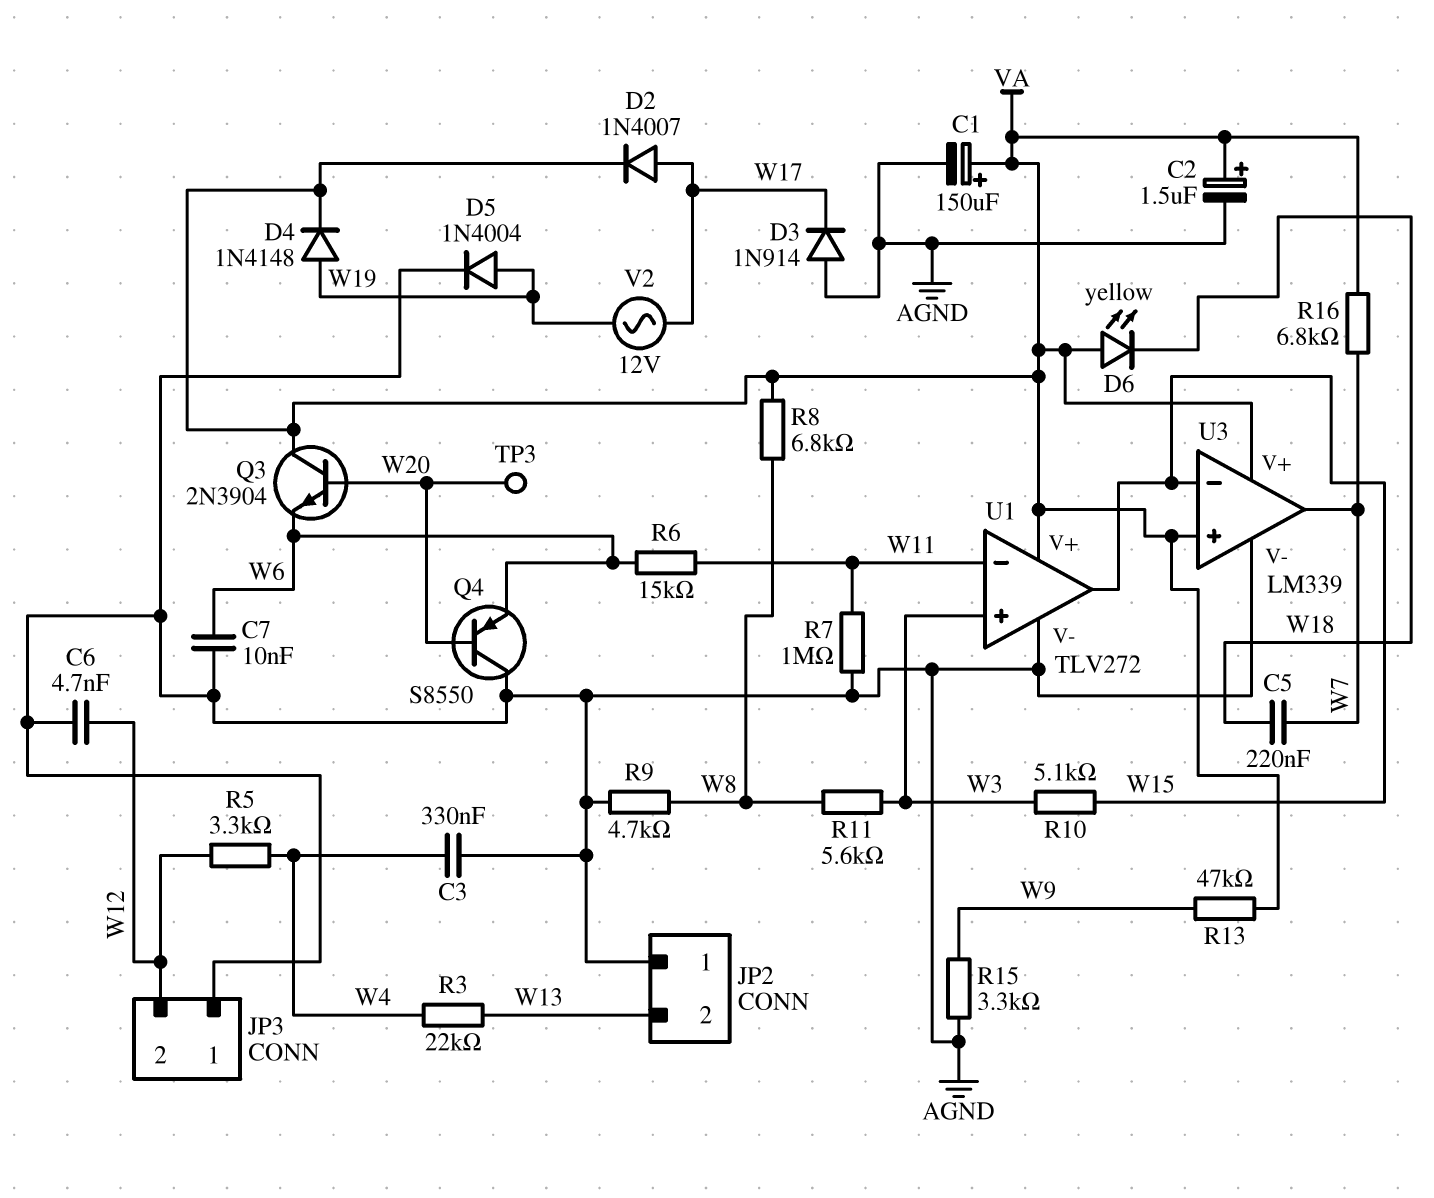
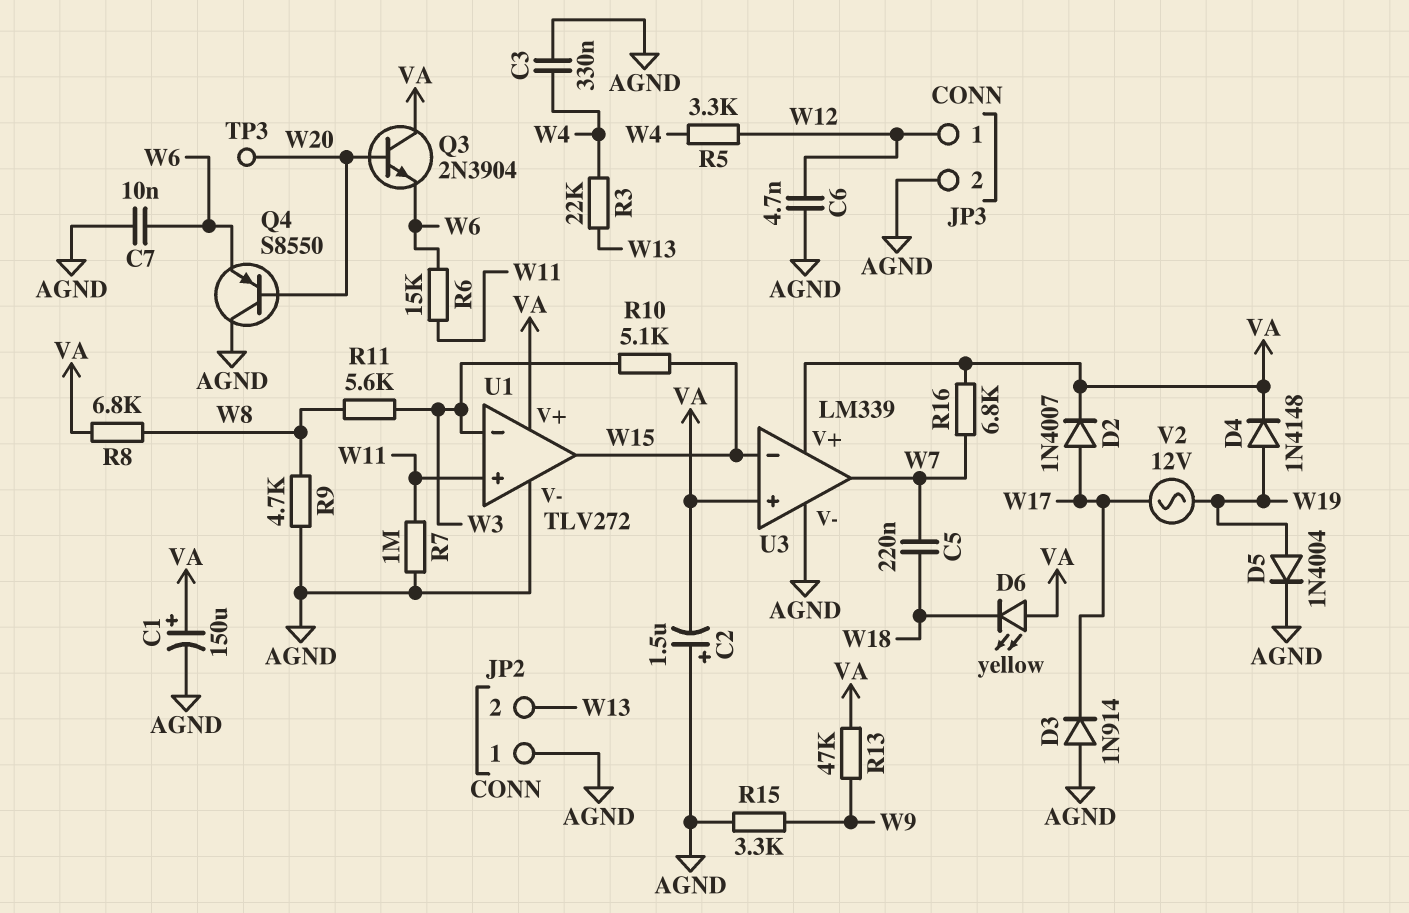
C2: 1.5uF (plus VA, minus AGND) -> 1.5uF (plus AGND, minus VA)
JP3 pin 1: AGND -> W12
JP3 pin 2: W12 -> AGND
U1 pin in+: W3 -> W11
U1 pin in-: W11 -> W3

